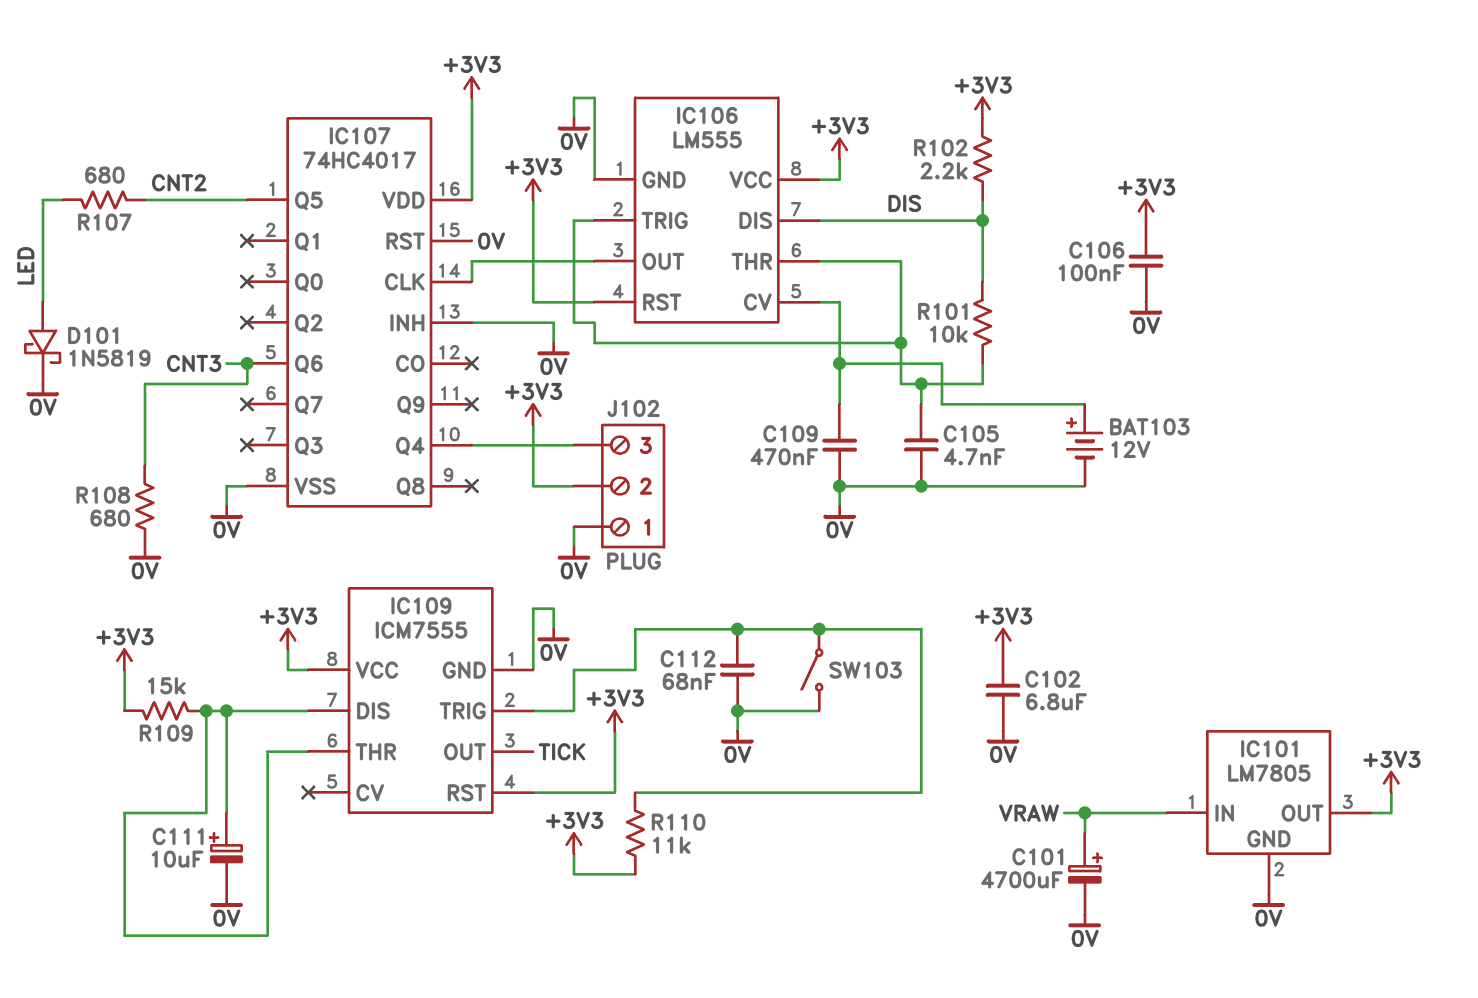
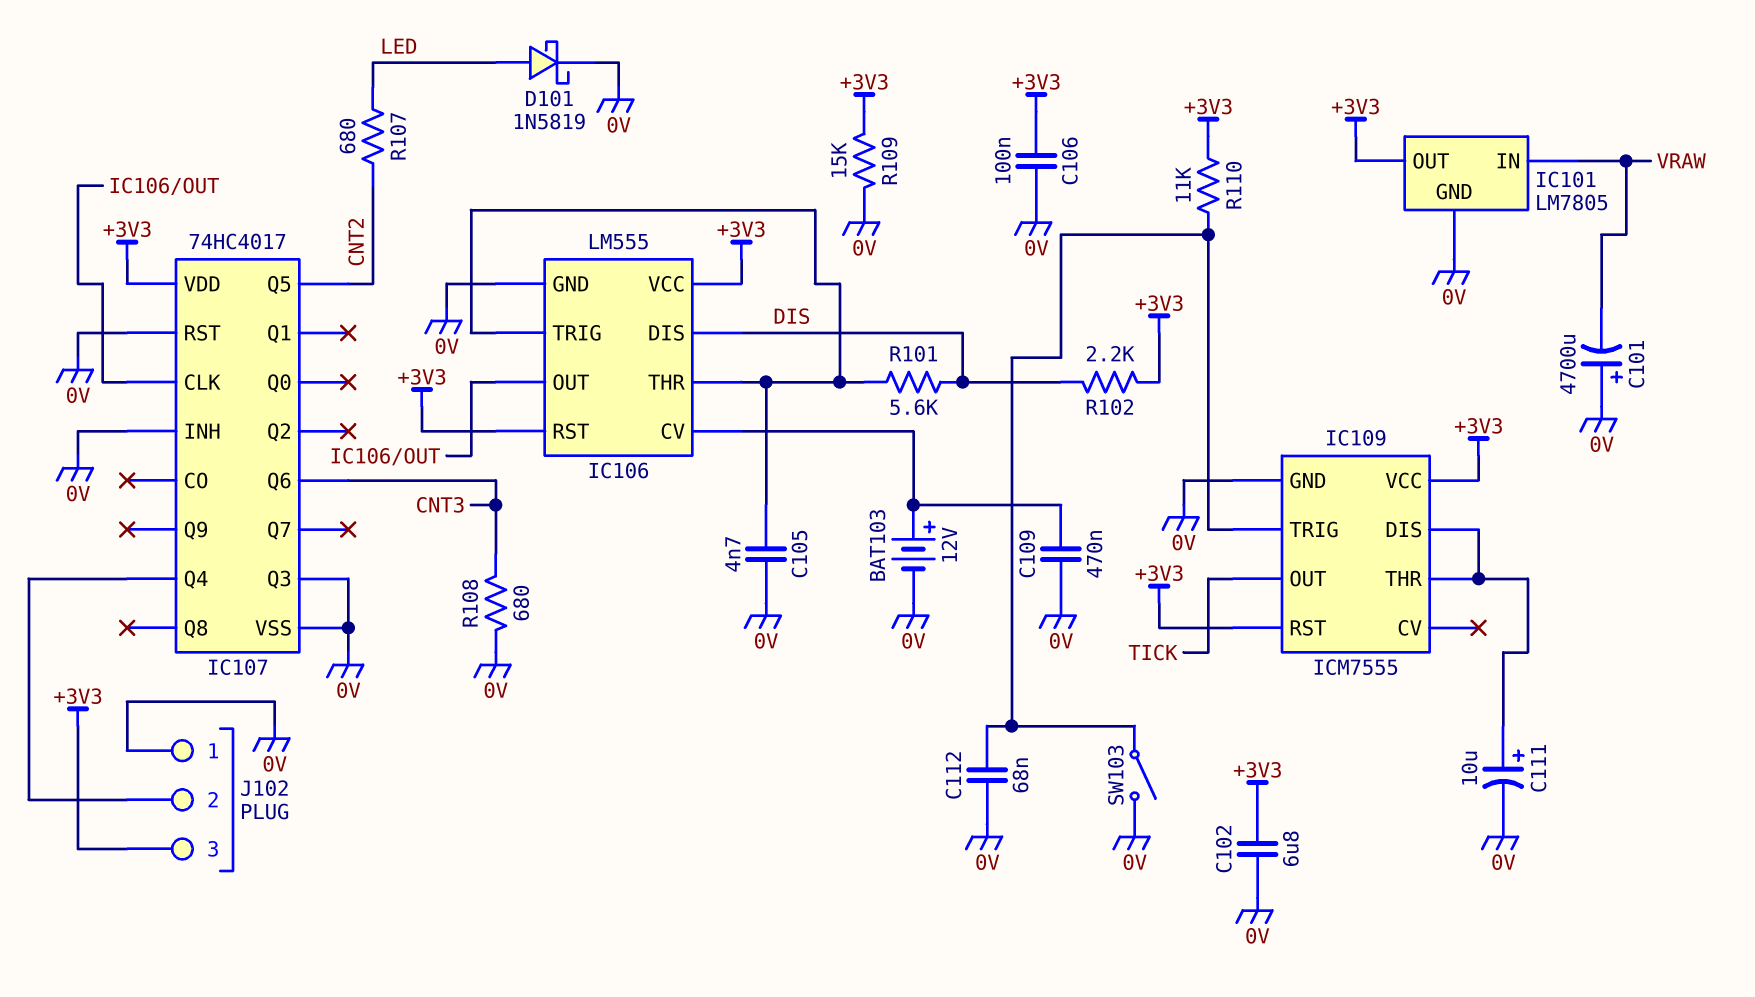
C101: 4700uF (plus VRAW, minus 0V) -> 4700uF (plus 0V, minus VRAW)
IC107 pin Q3: none -> 0V
J102 pin 2: +3V3 -> IC107/Q4
J102 pin 3: IC107/Q4 -> +3V3
R101: 10k (DIS, IC106/THR) -> 5.6k (DIS, IC106/THR)
R109: 15k (+3V3, IC109/DIS) -> 15k (+3V3, 0V)

